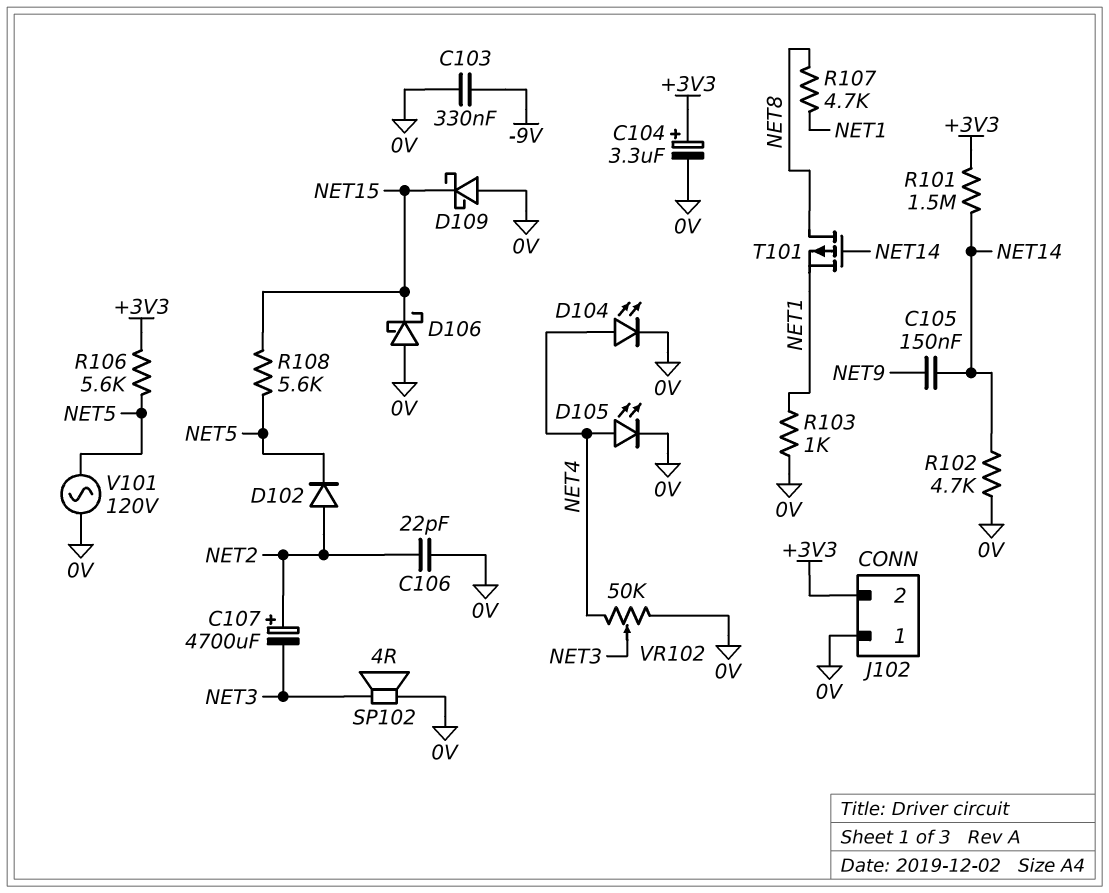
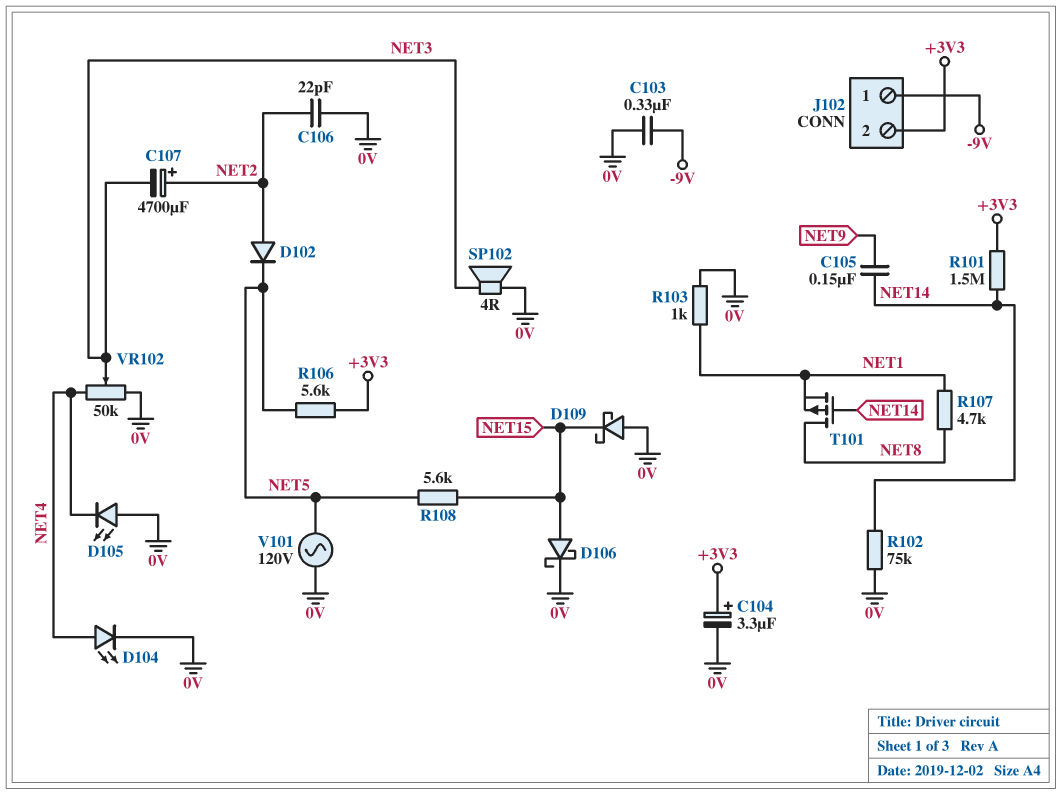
D105: LED (A NET4, K 0V) -> LED (A 0V, K NET4)
D106: schottky (A 0V, K NET15) -> schottky (A NET15, K 0V)
J102 pin 1: 0V -> -9V
R102: 4.7k (0V, NET14) -> 75k (0V, NET14)

